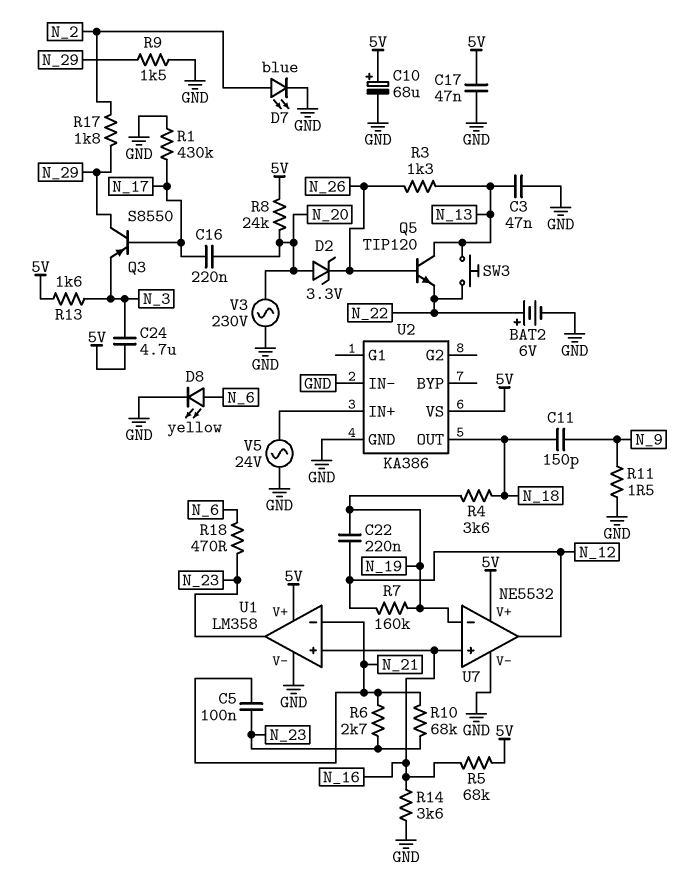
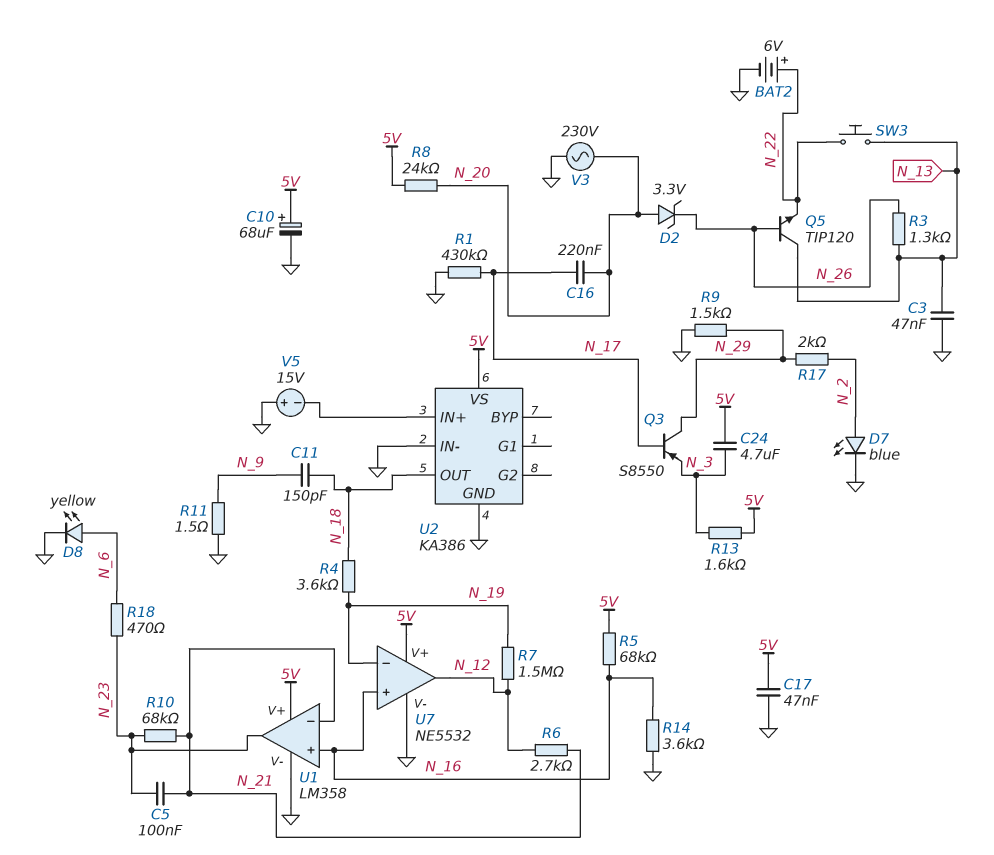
C22: 220nF (N_12, N_19) -> none
R6: 2.7k (N_21, N_23) -> 2.7k (N_12, N_21)
R7: 160k (N_12, N_19) -> 1.5M (N_12, N_19)
R17: 1.8k (N_2, N_29) -> 2k (N_2, N_29)
V5: AC 24V (GND, U2/IN+) -> 15V (plus GND, minus U2/IN+)

